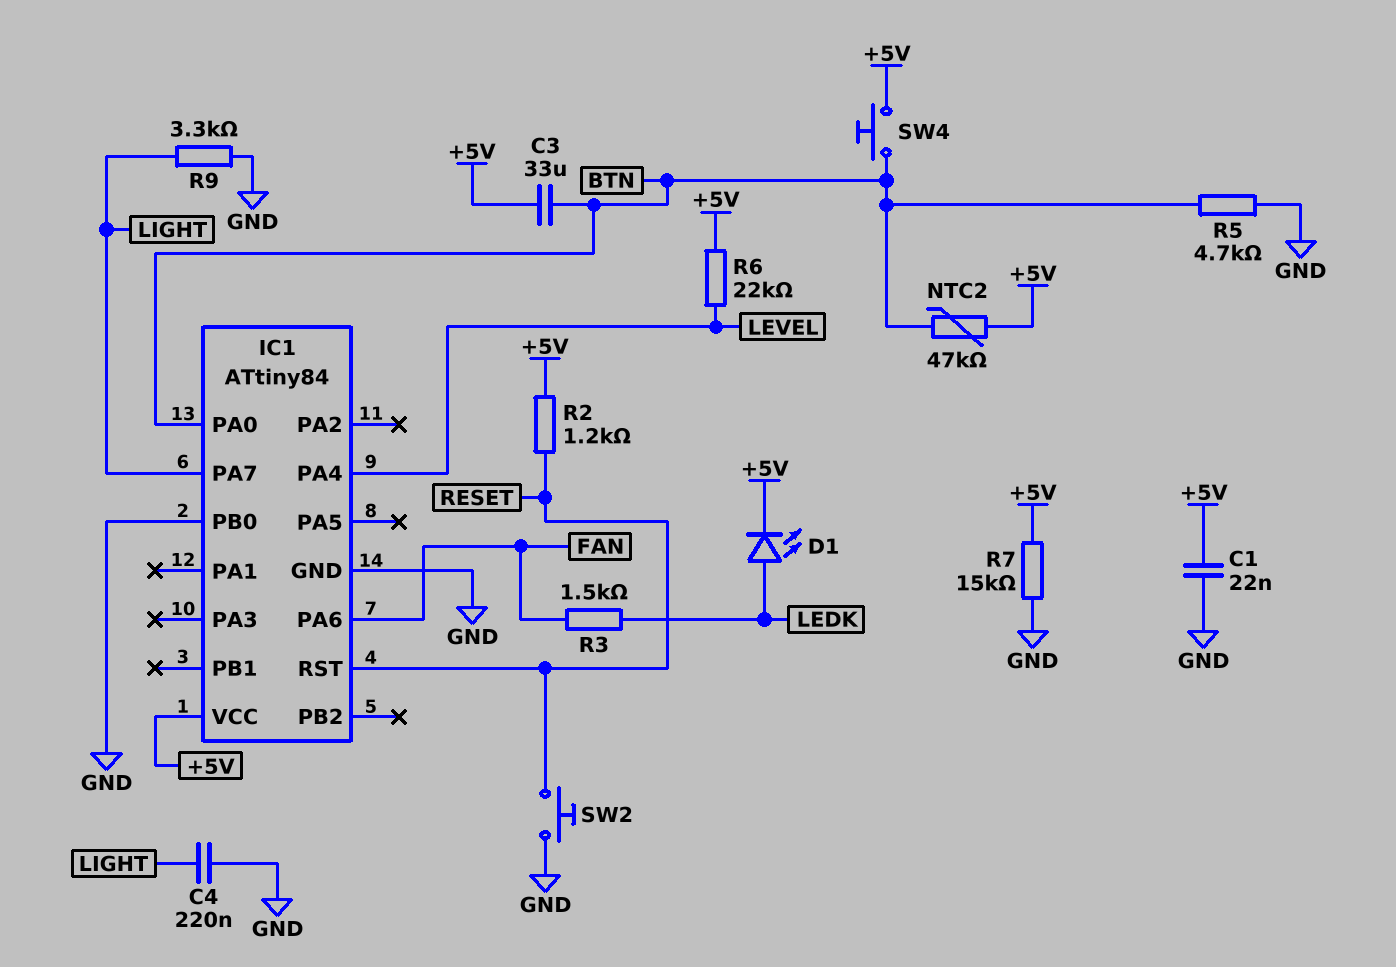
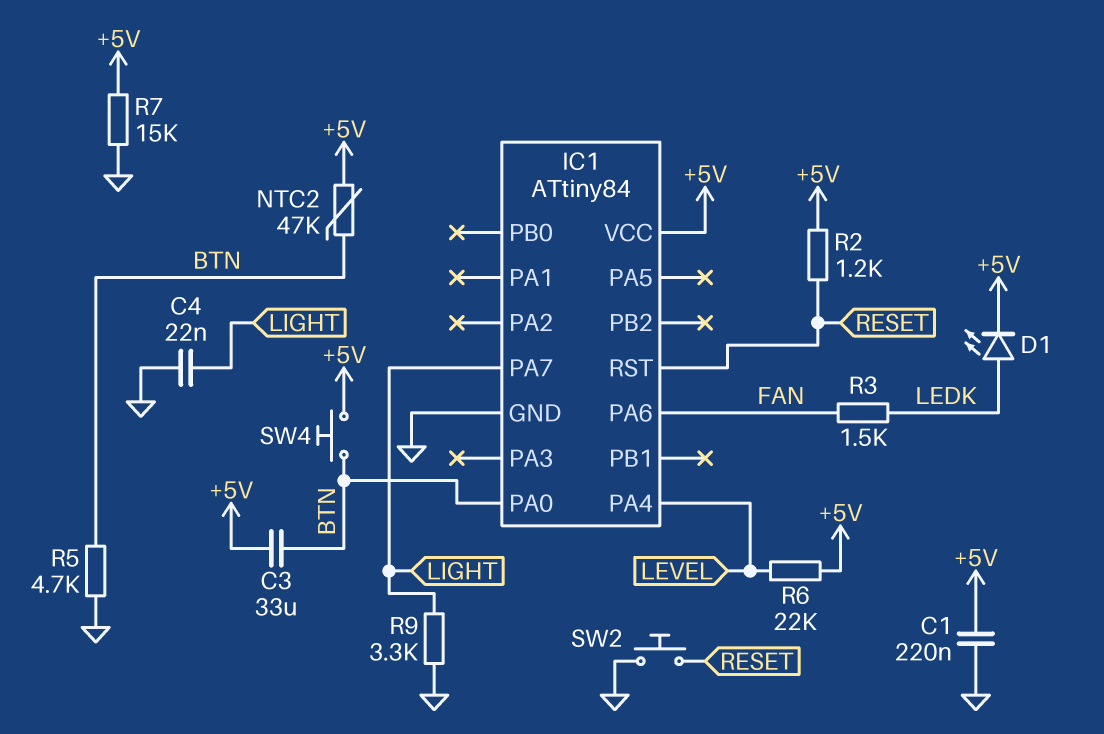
C1: 22nF (+5V, GND) -> 220nF (+5V, GND)
C4: 220nF (GND, LIGHT) -> 22nF (GND, LIGHT)
IC1 pin PB0: GND -> none

